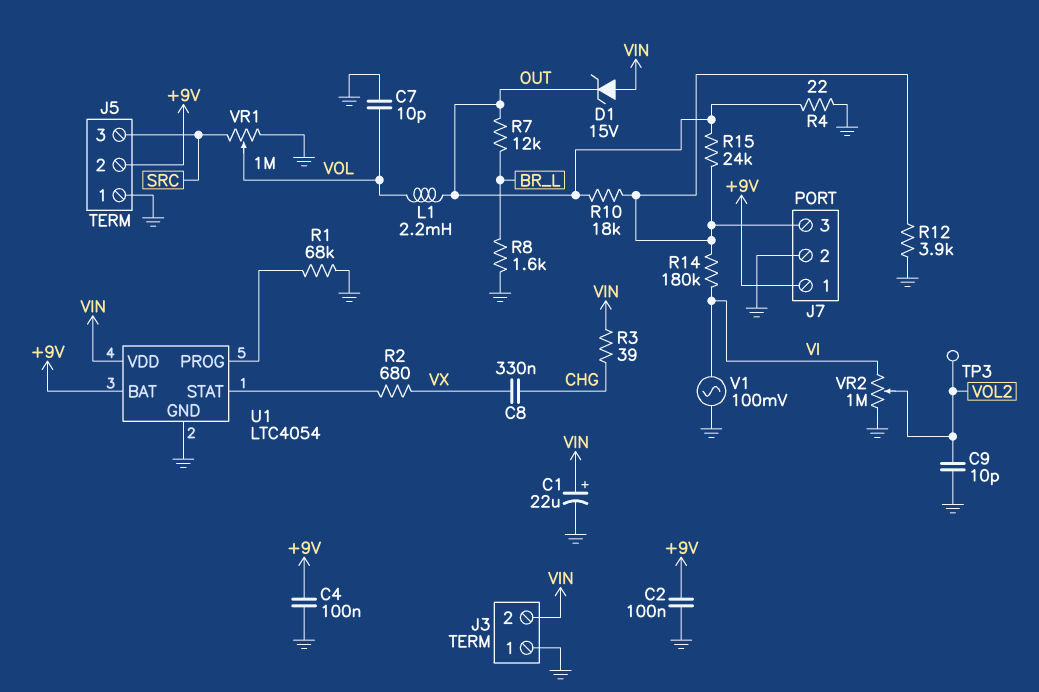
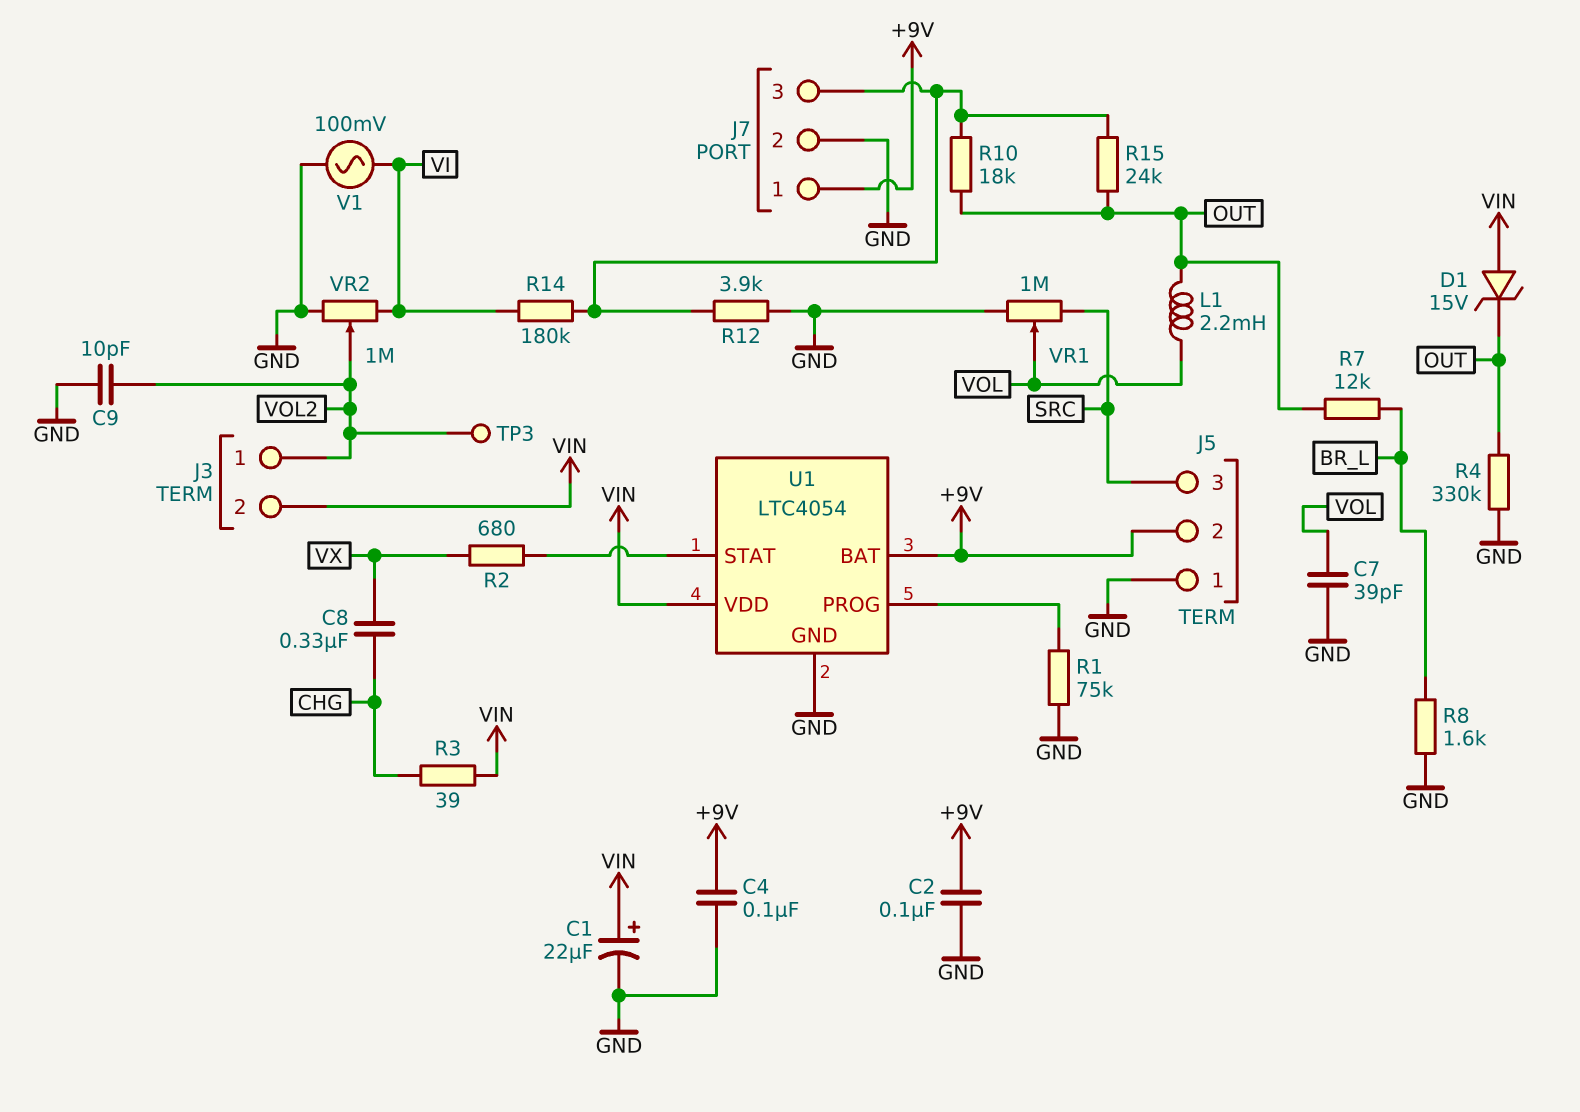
C7: 10pF (GND, VOL) -> 39pF (GND, VOL)
J3 pin 1: GND -> VOL2
R1: 68k (GND, U1/PROG) -> 75k (GND, U1/PROG)
R4: 22 (GND, OUT) -> 330k (GND, OUT)

